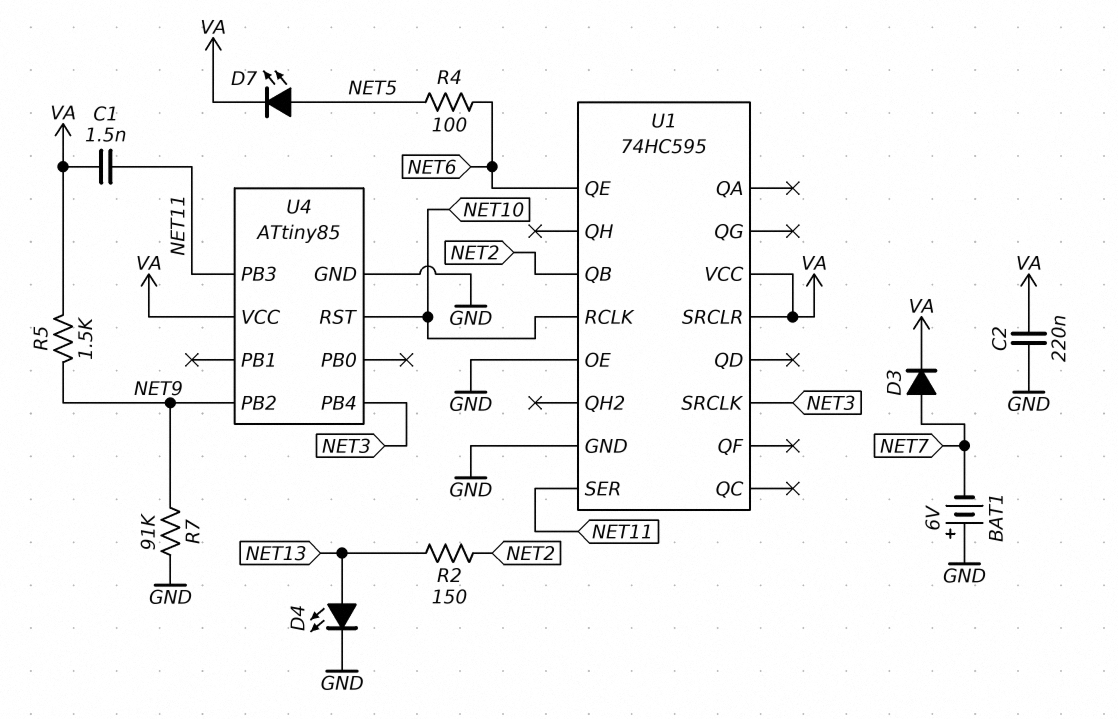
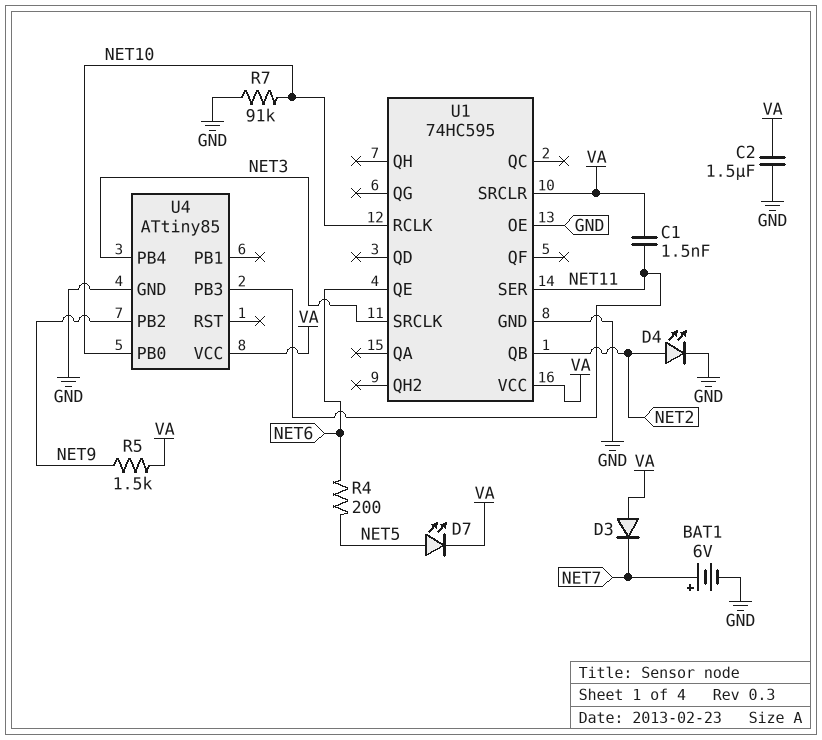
BAT1: 6V (plus GND, minus NET7) -> 6V (plus NET7, minus GND)
C2: 220nF (GND, VA) -> 1.5uF (GND, VA)
D3: diode (A NET7, K VA) -> diode (A VA, K NET7)
D4: LED (A NET13, K GND) -> LED (A NET2, K GND)
R2: 150 (NET2, NET13) -> none
R4: 100 (NET5, NET6) -> 200 (NET5, NET6)
R7: 91k (GND, NET9) -> 91k (GND, NET10)
U4 pin PB0: none -> NET10
U4 pin RST: NET10 -> none

